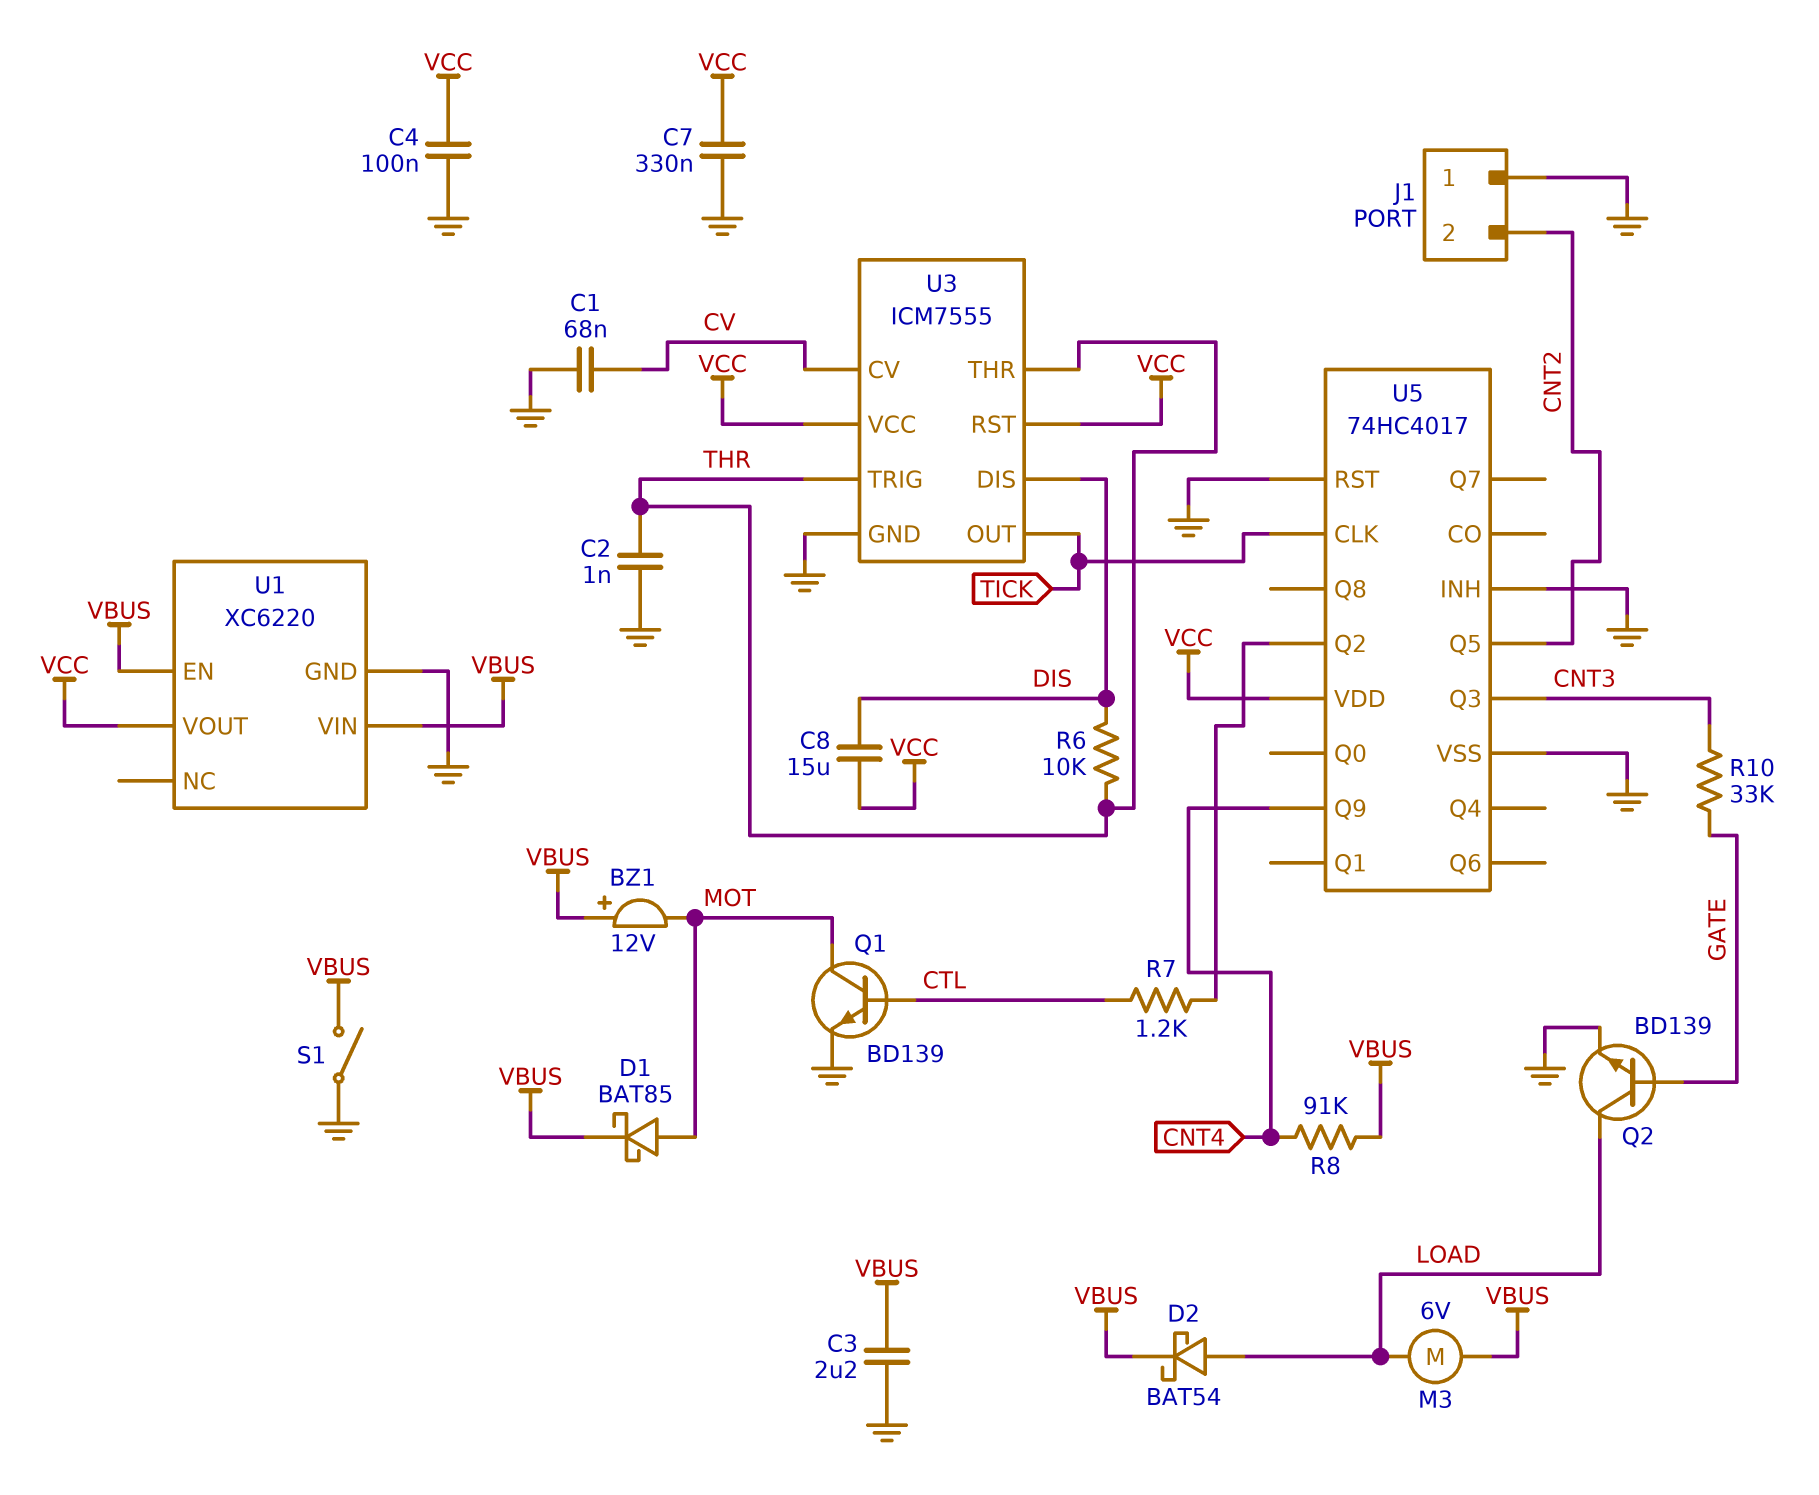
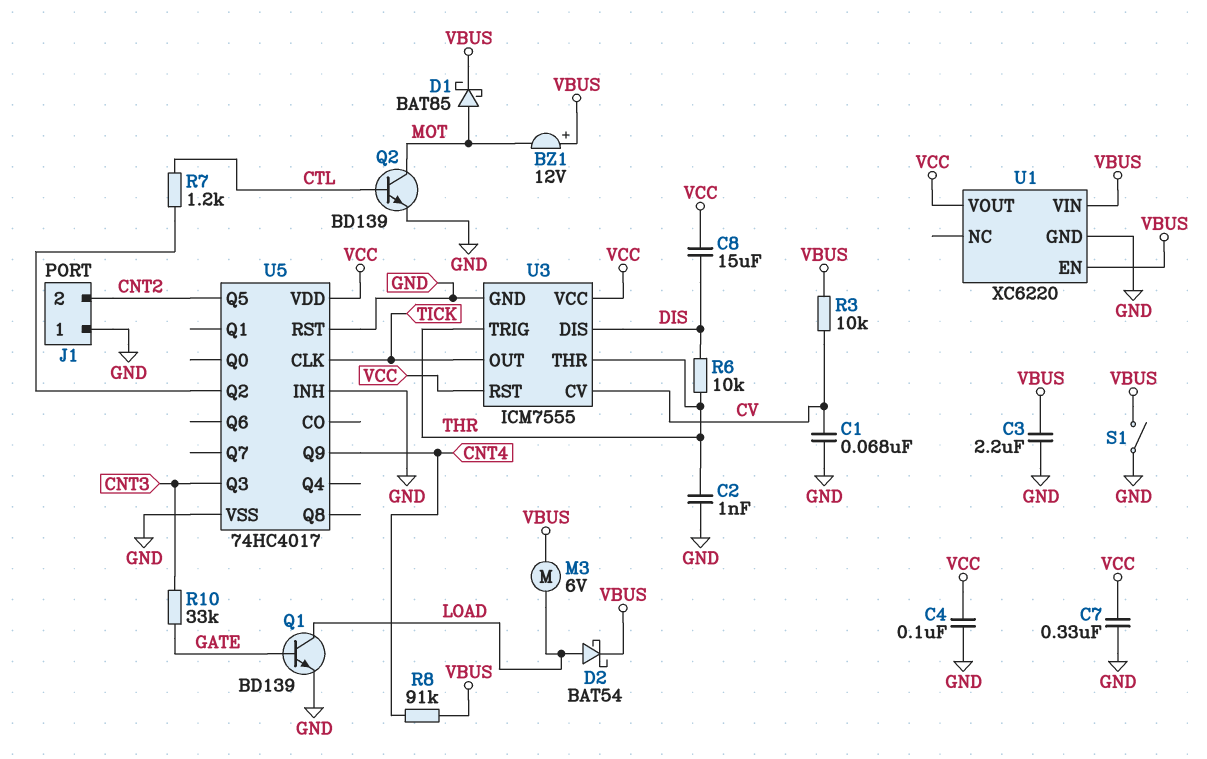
Q1: NPN BD139 (B CTL, C MOT, E GND) -> NPN BD139 (B GATE, C LOAD, E GND)
Q2: NPN BD139 (B GATE, C LOAD, E GND) -> NPN BD139 (B CTL, C MOT, E GND)
R3: none -> 10k (CV, VBUS)

